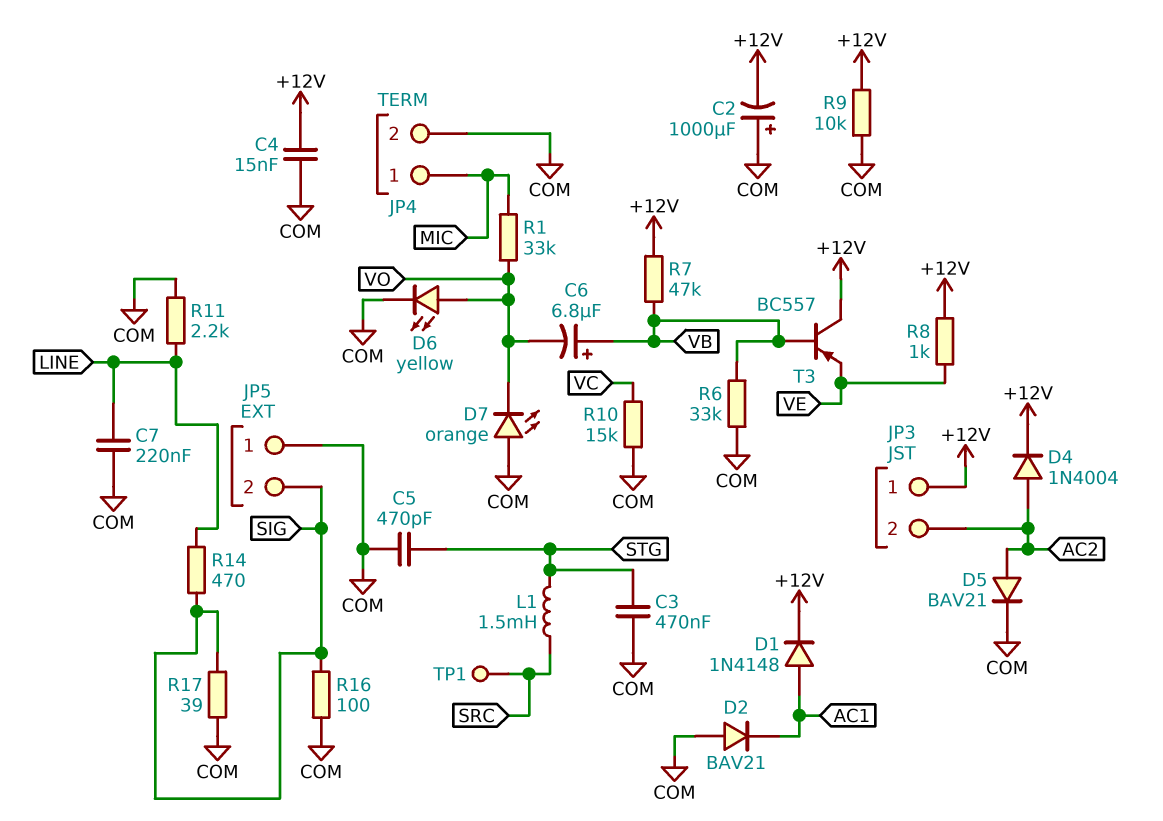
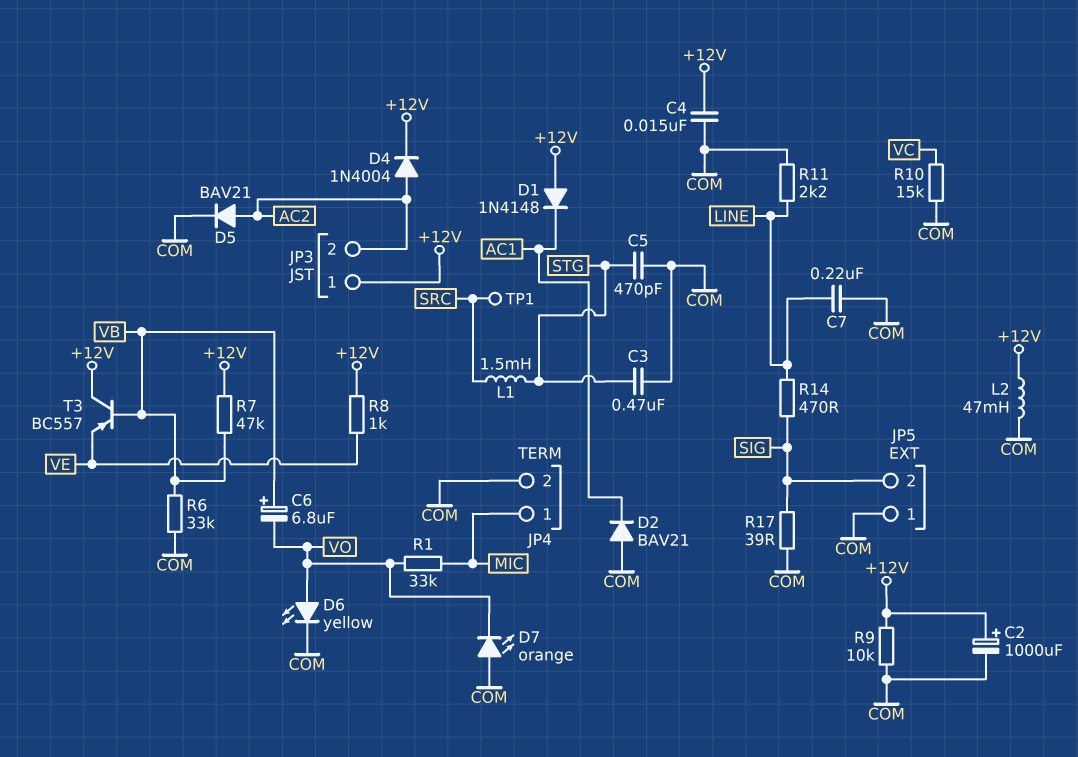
C2: 1000uF (plus COM, minus +12V) -> 1000uF (plus +12V, minus COM)
D1: diode 1N4148 (A AC1, K +12V) -> diode 1N4148 (A +12V, K AC1)
L2: none -> 47mH (+12V, COM)
R16: 100 (COM, SIG) -> none

